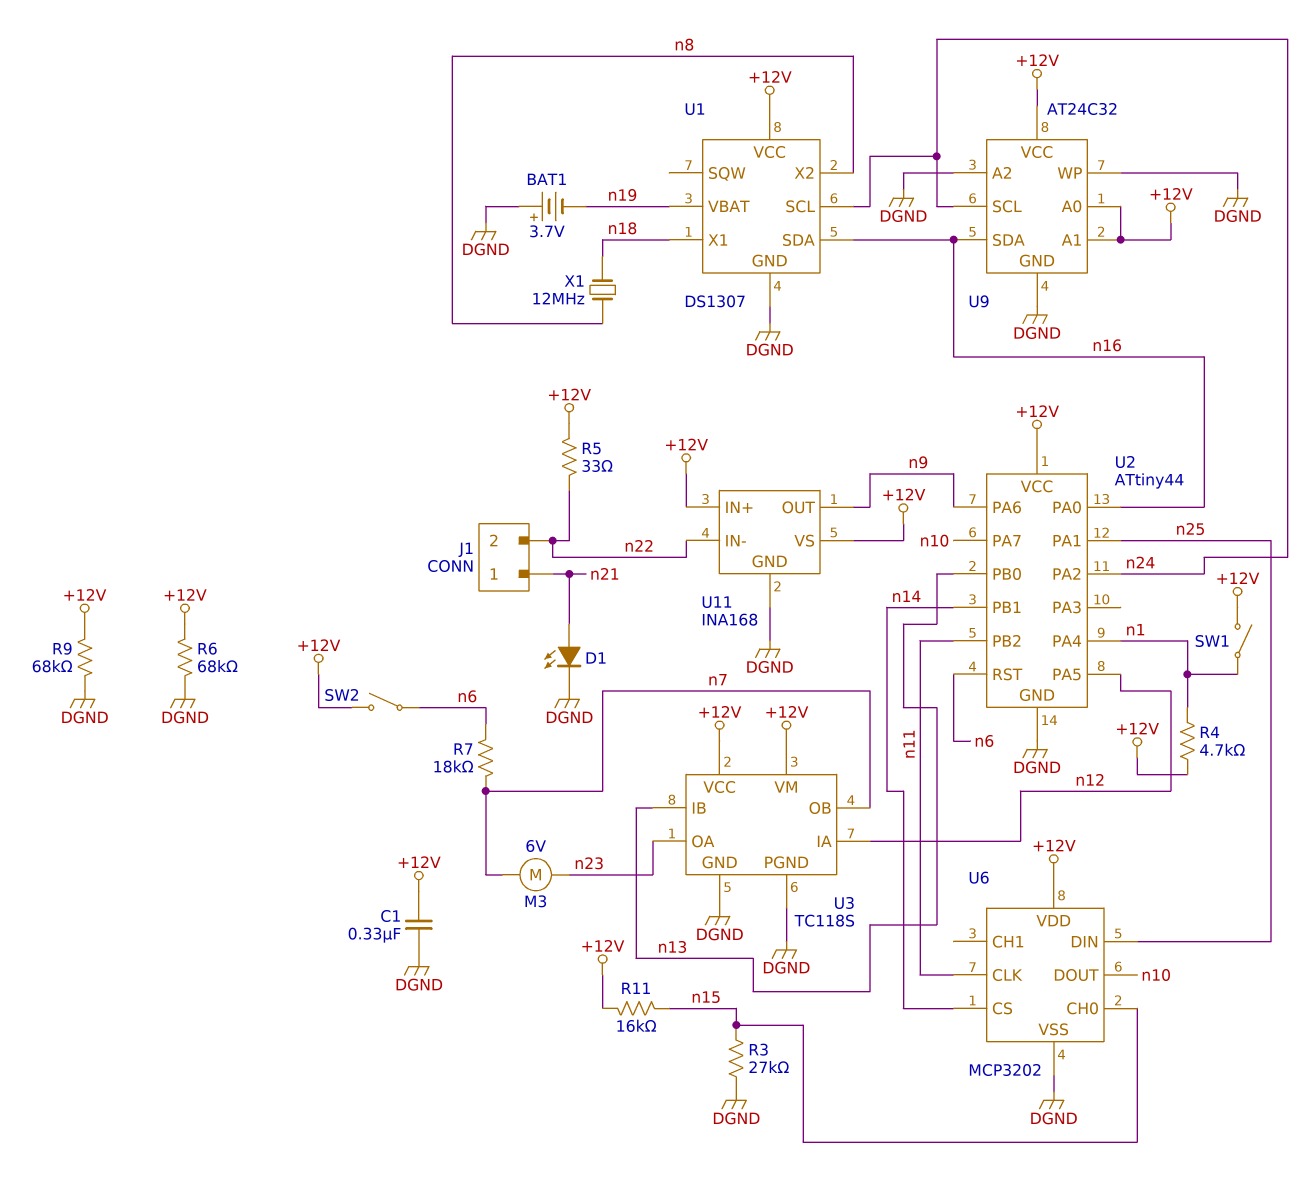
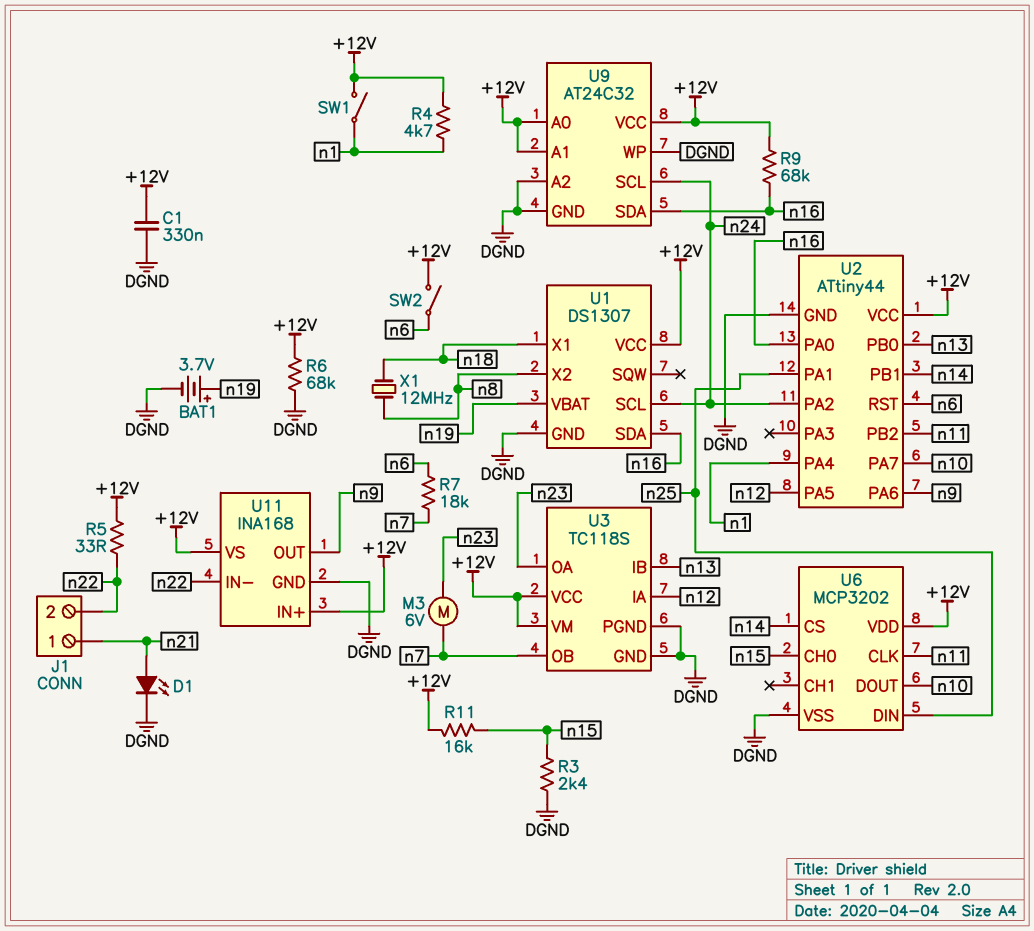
BAT1: 3.7V (plus DGND, minus n19) -> 3.7V (plus n19, minus DGND)
R3: 27k (DGND, n15) -> 2.4k (DGND, n15)
R9: 68k (+12V, DGND) -> 68k (+12V, n16)

